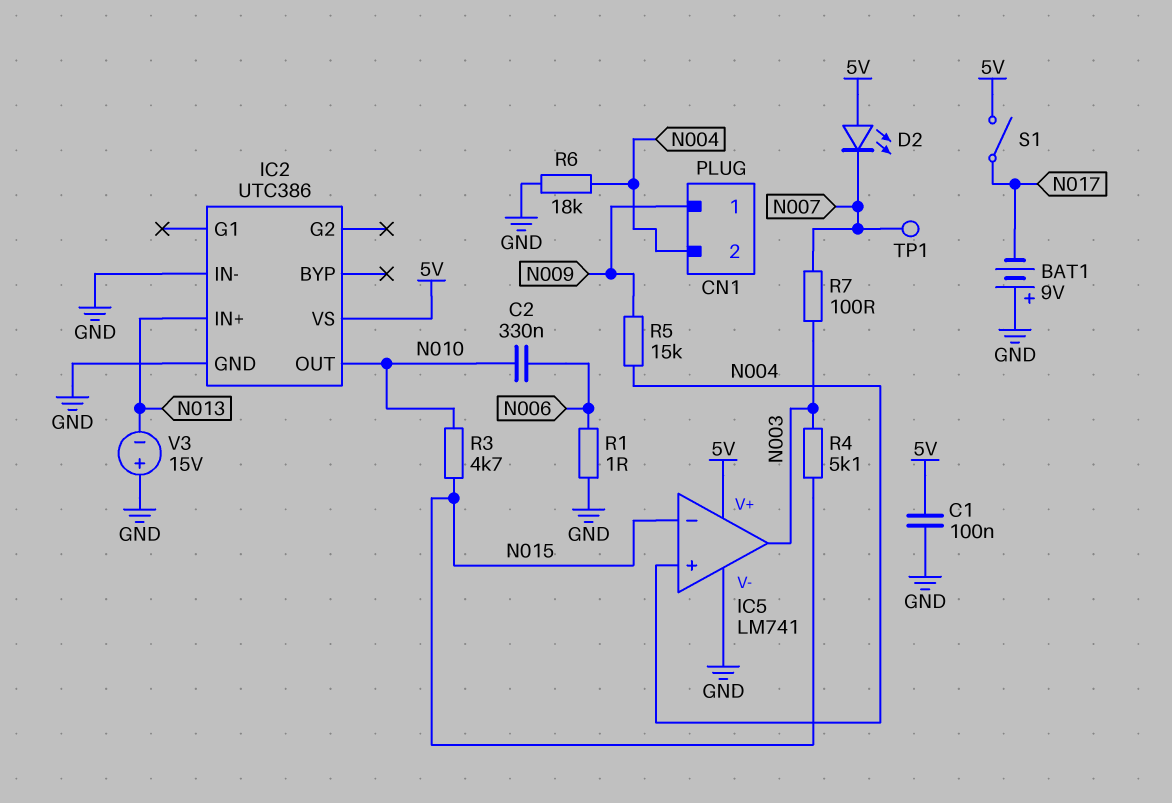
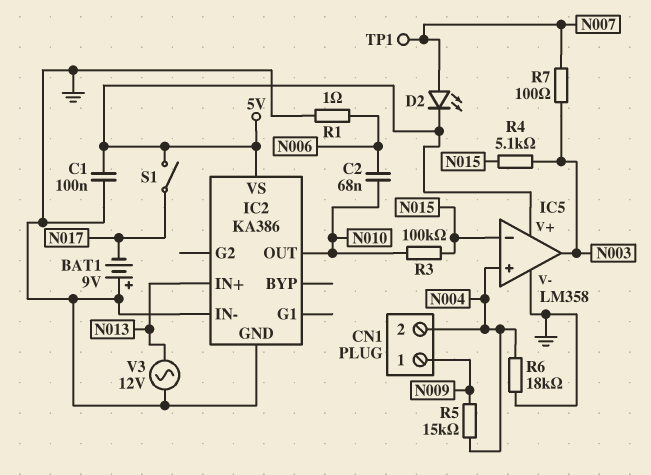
C2: 330nF (N006, N010) -> 68nF (N006, N010)
D2: LED (A 5V, K N007) -> LED (A N007, K 5V)
IC2: UTC386 -> KA386
IC5: LM741 -> LM358
R3: 4.7k (N010, N015) -> 100k (N010, N015)
V3: 15V (plus GND, minus N013) -> AC 12V (GND, N013)

